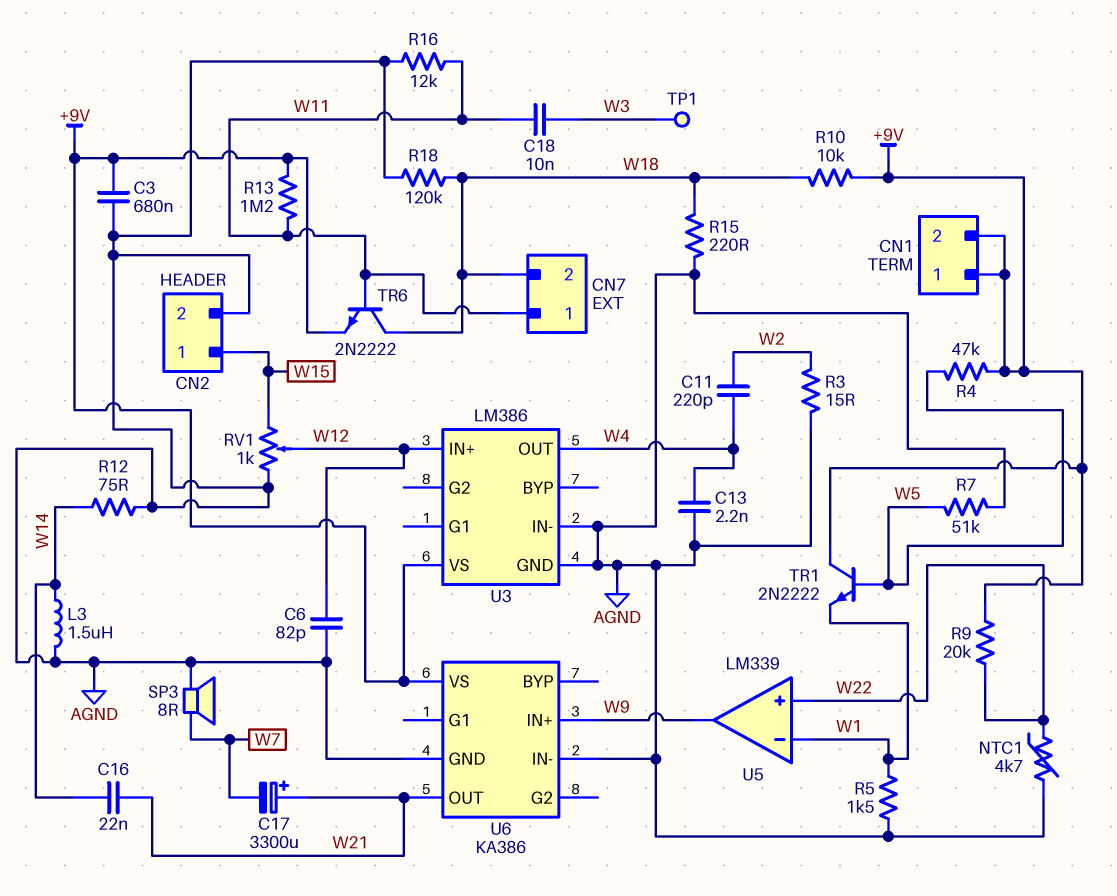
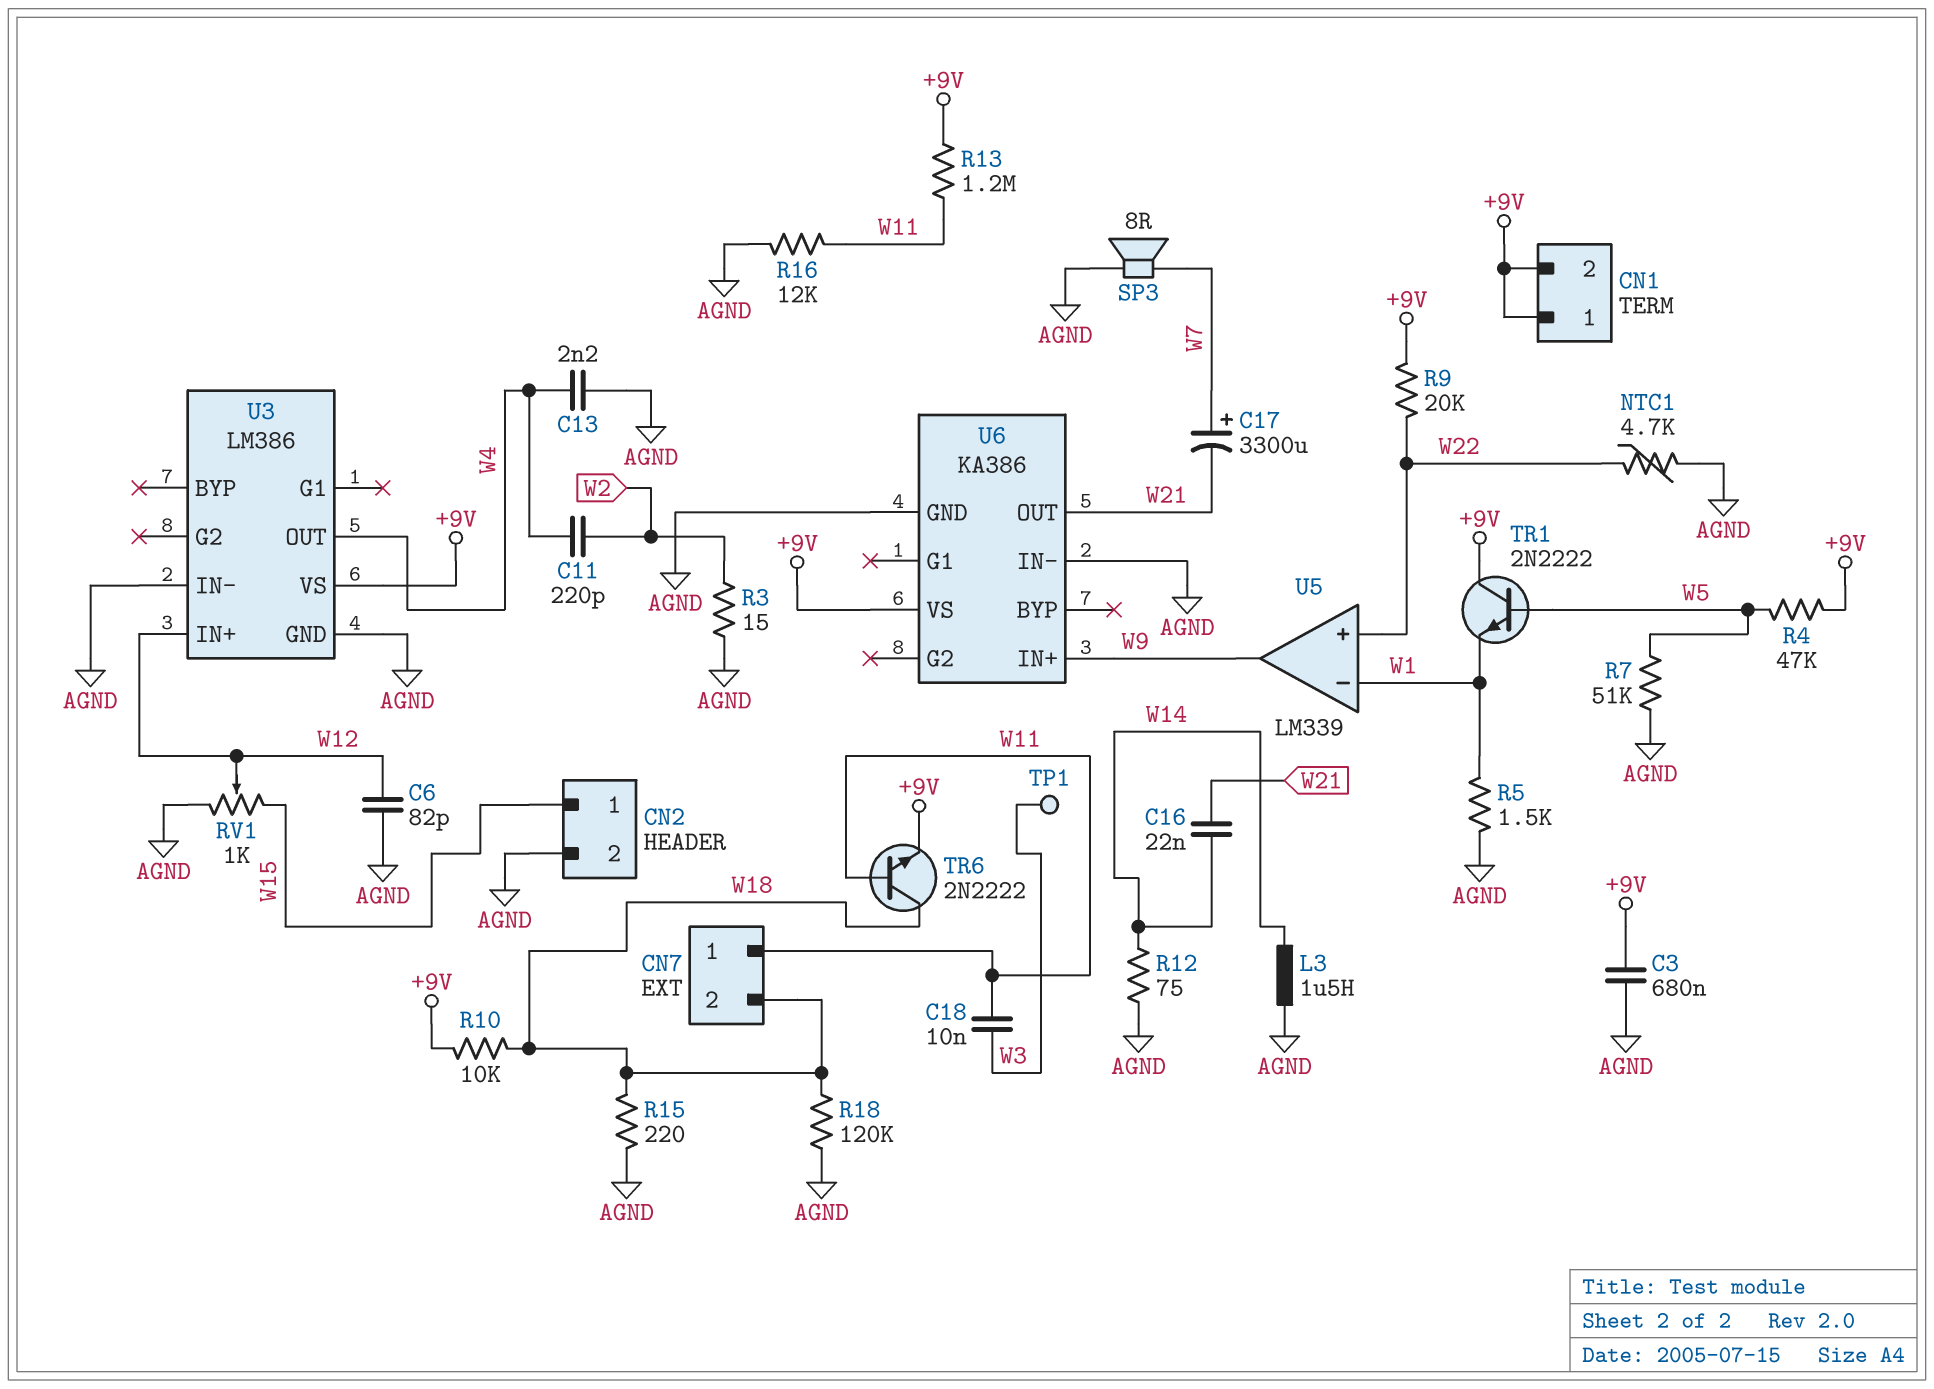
C17: 3300uF (plus W21, minus W7) -> 3300uF (plus W7, minus W21)

